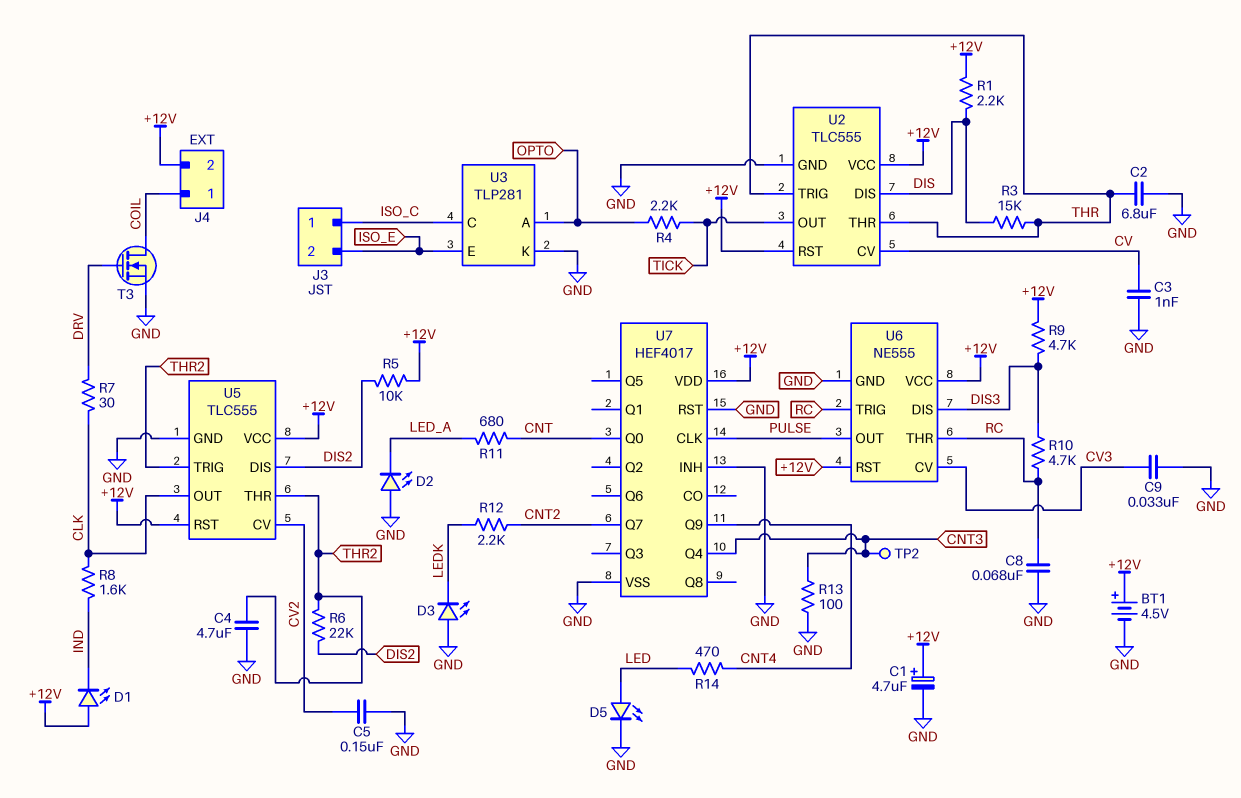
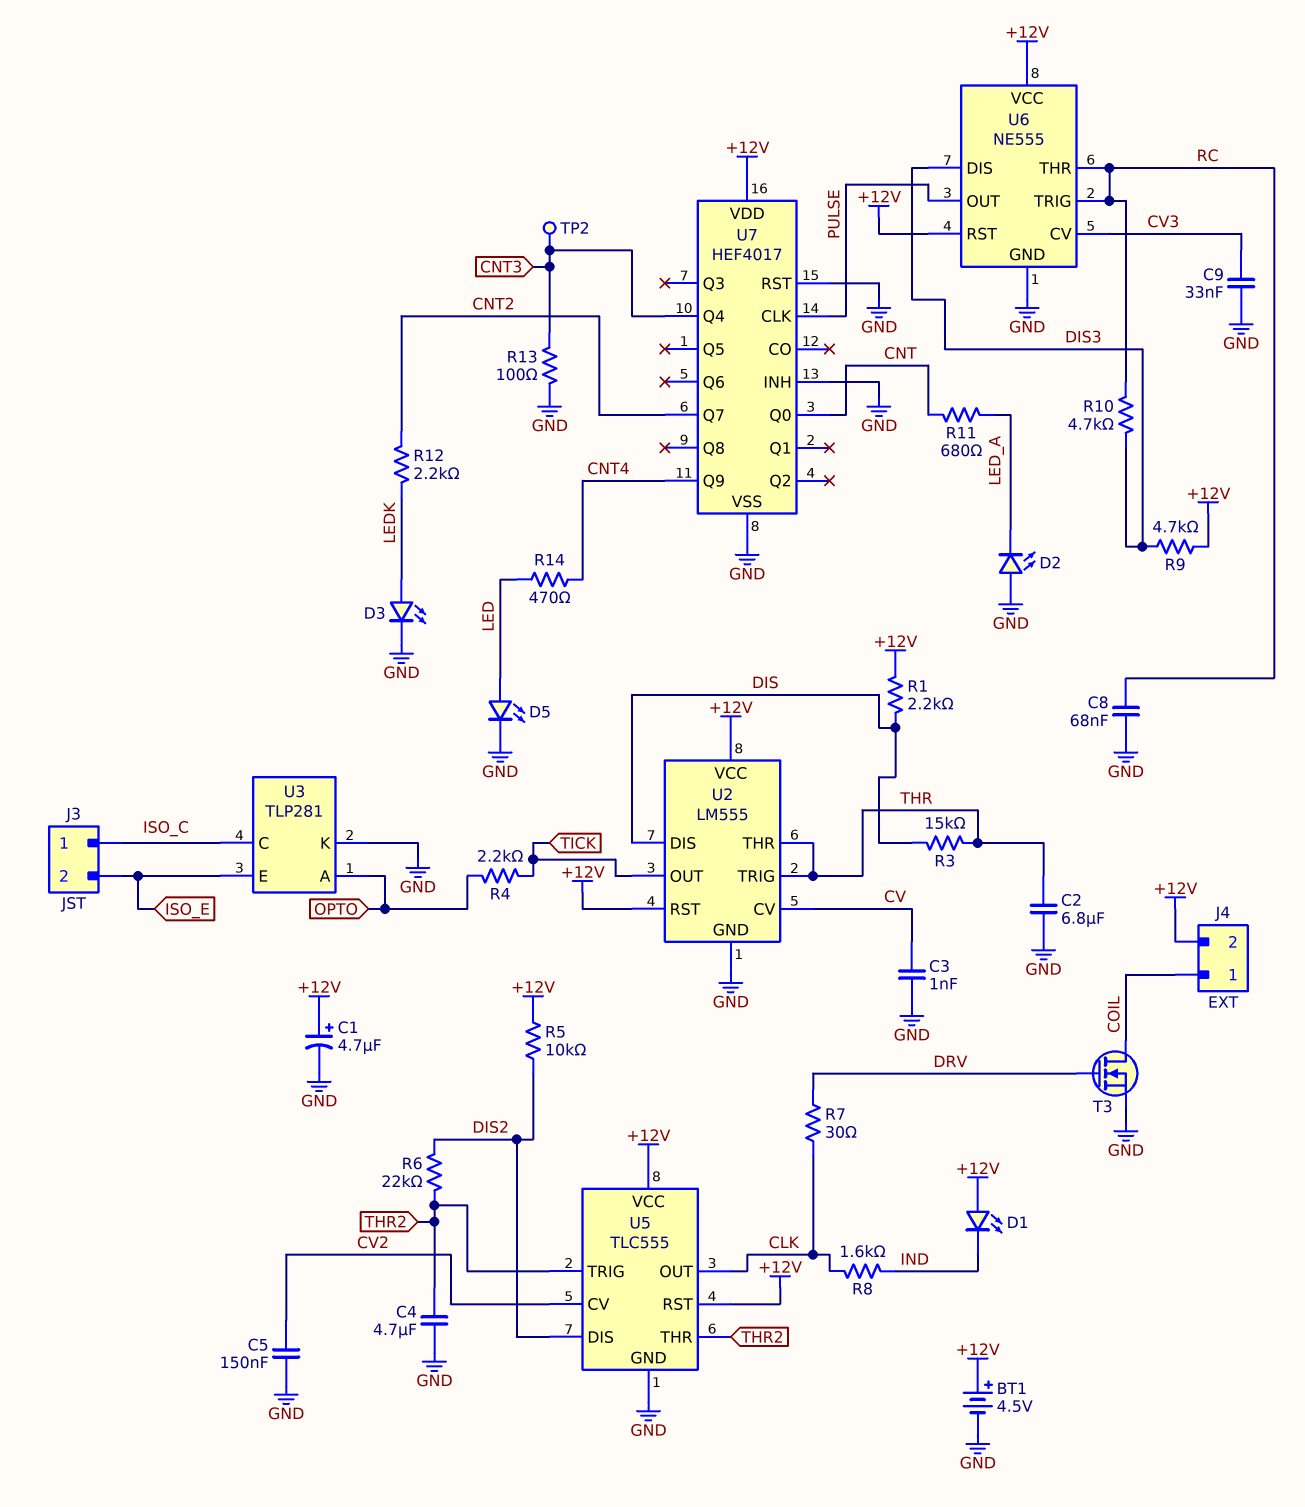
D3: LED (A GND, K LEDK) -> LED (A LEDK, K GND)
U2: TLC555 -> LM555

